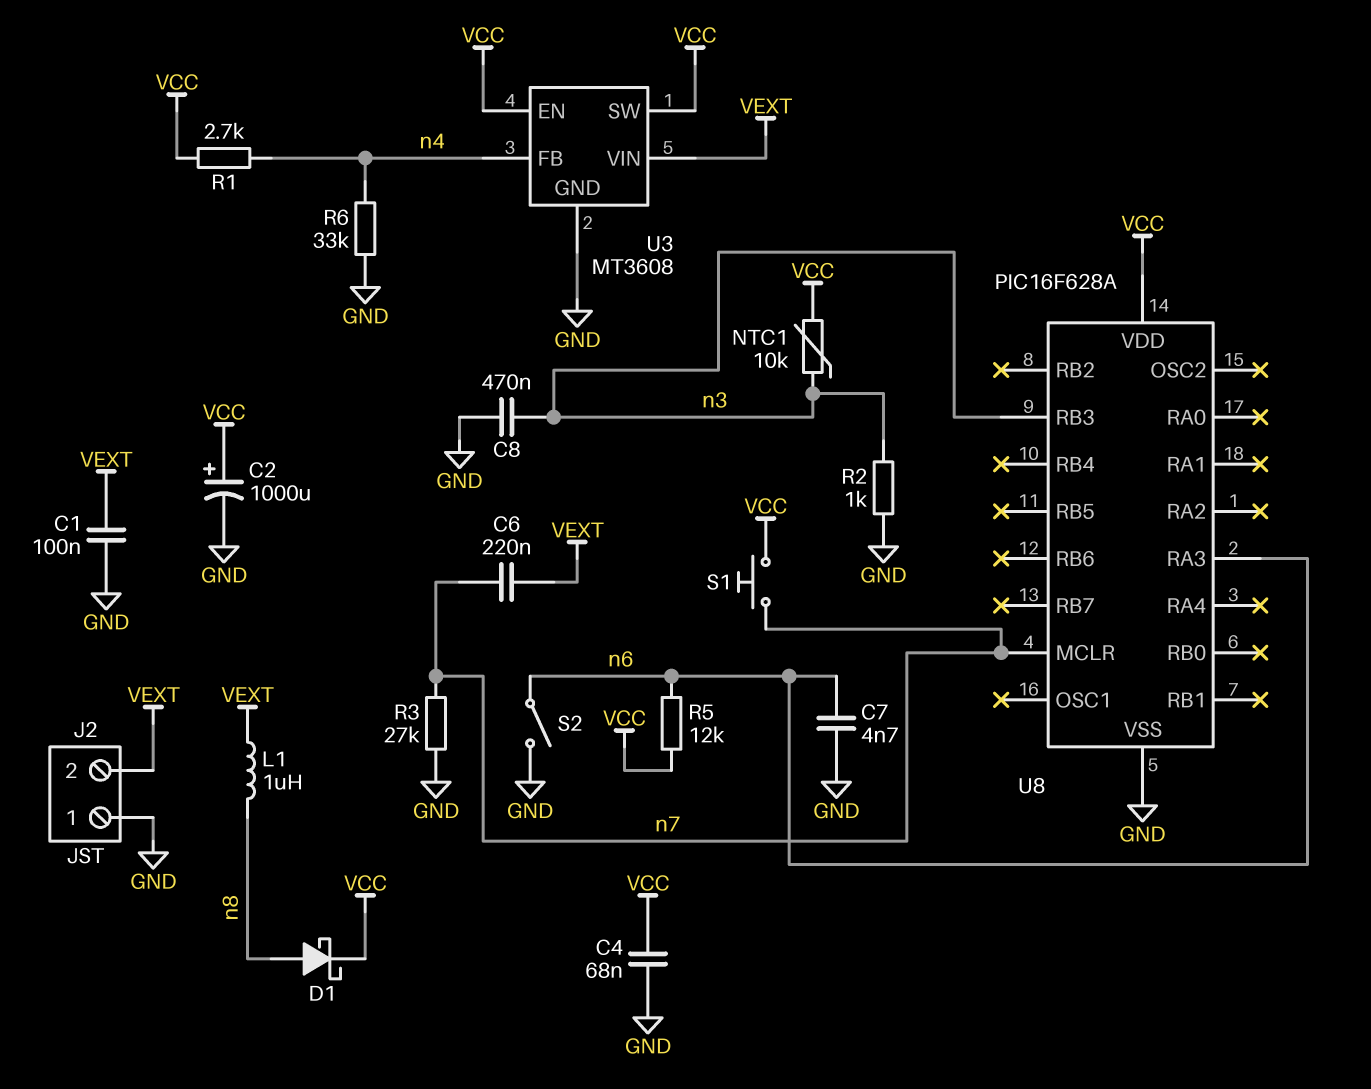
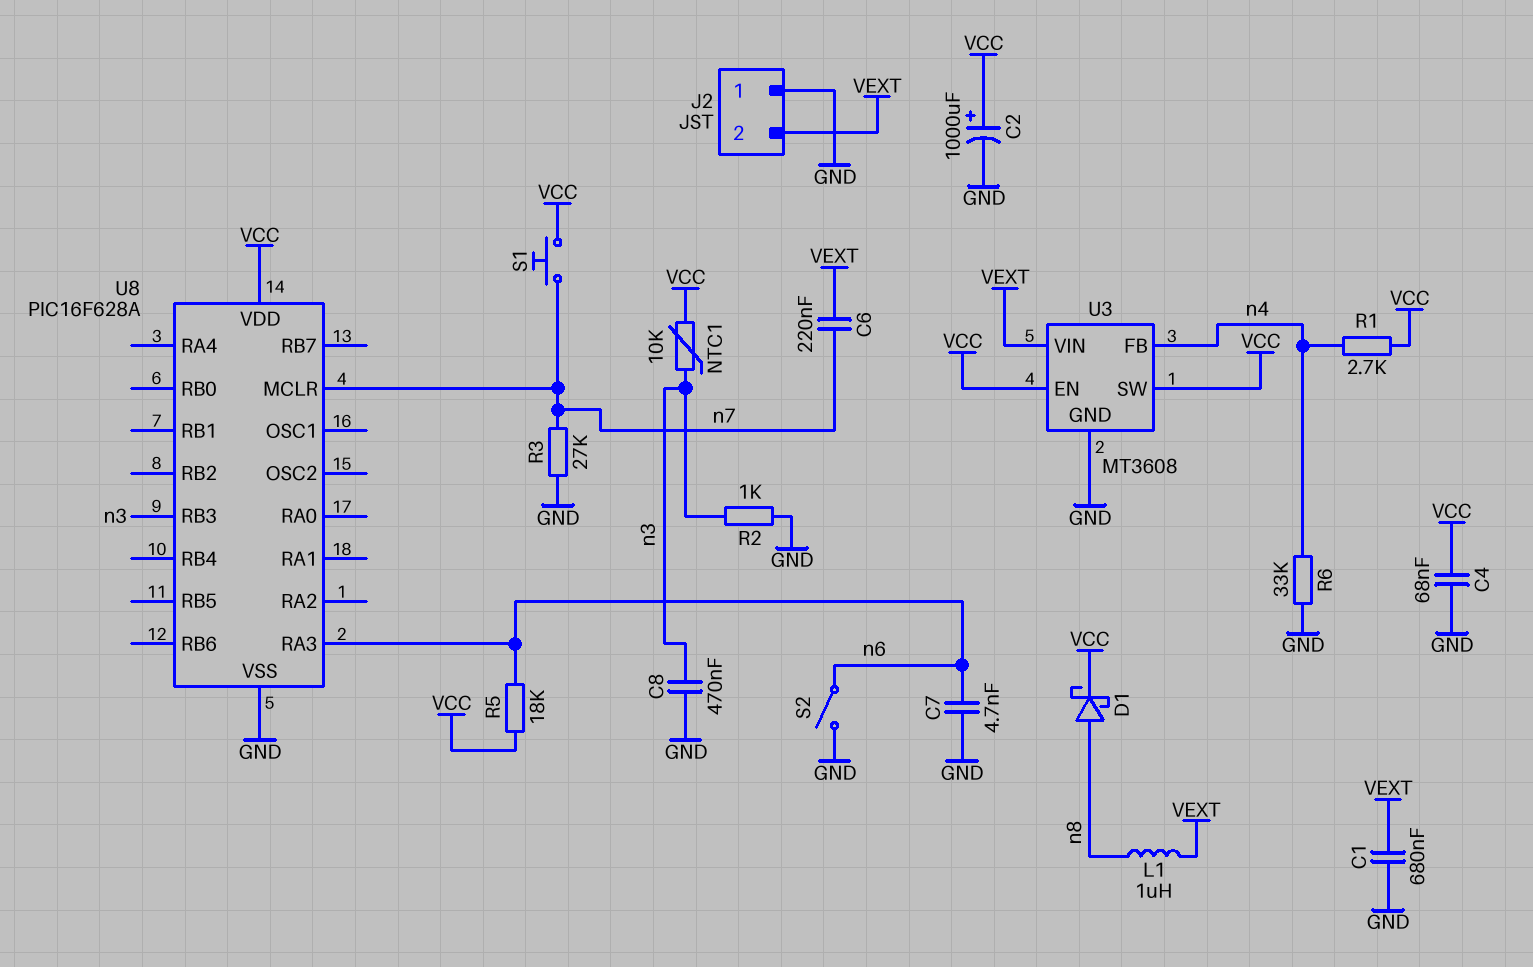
C1: 100nF (GND, VEXT) -> 680nF (GND, VEXT)
R5: 12k (VCC, n6) -> 18k (VCC, n6)

